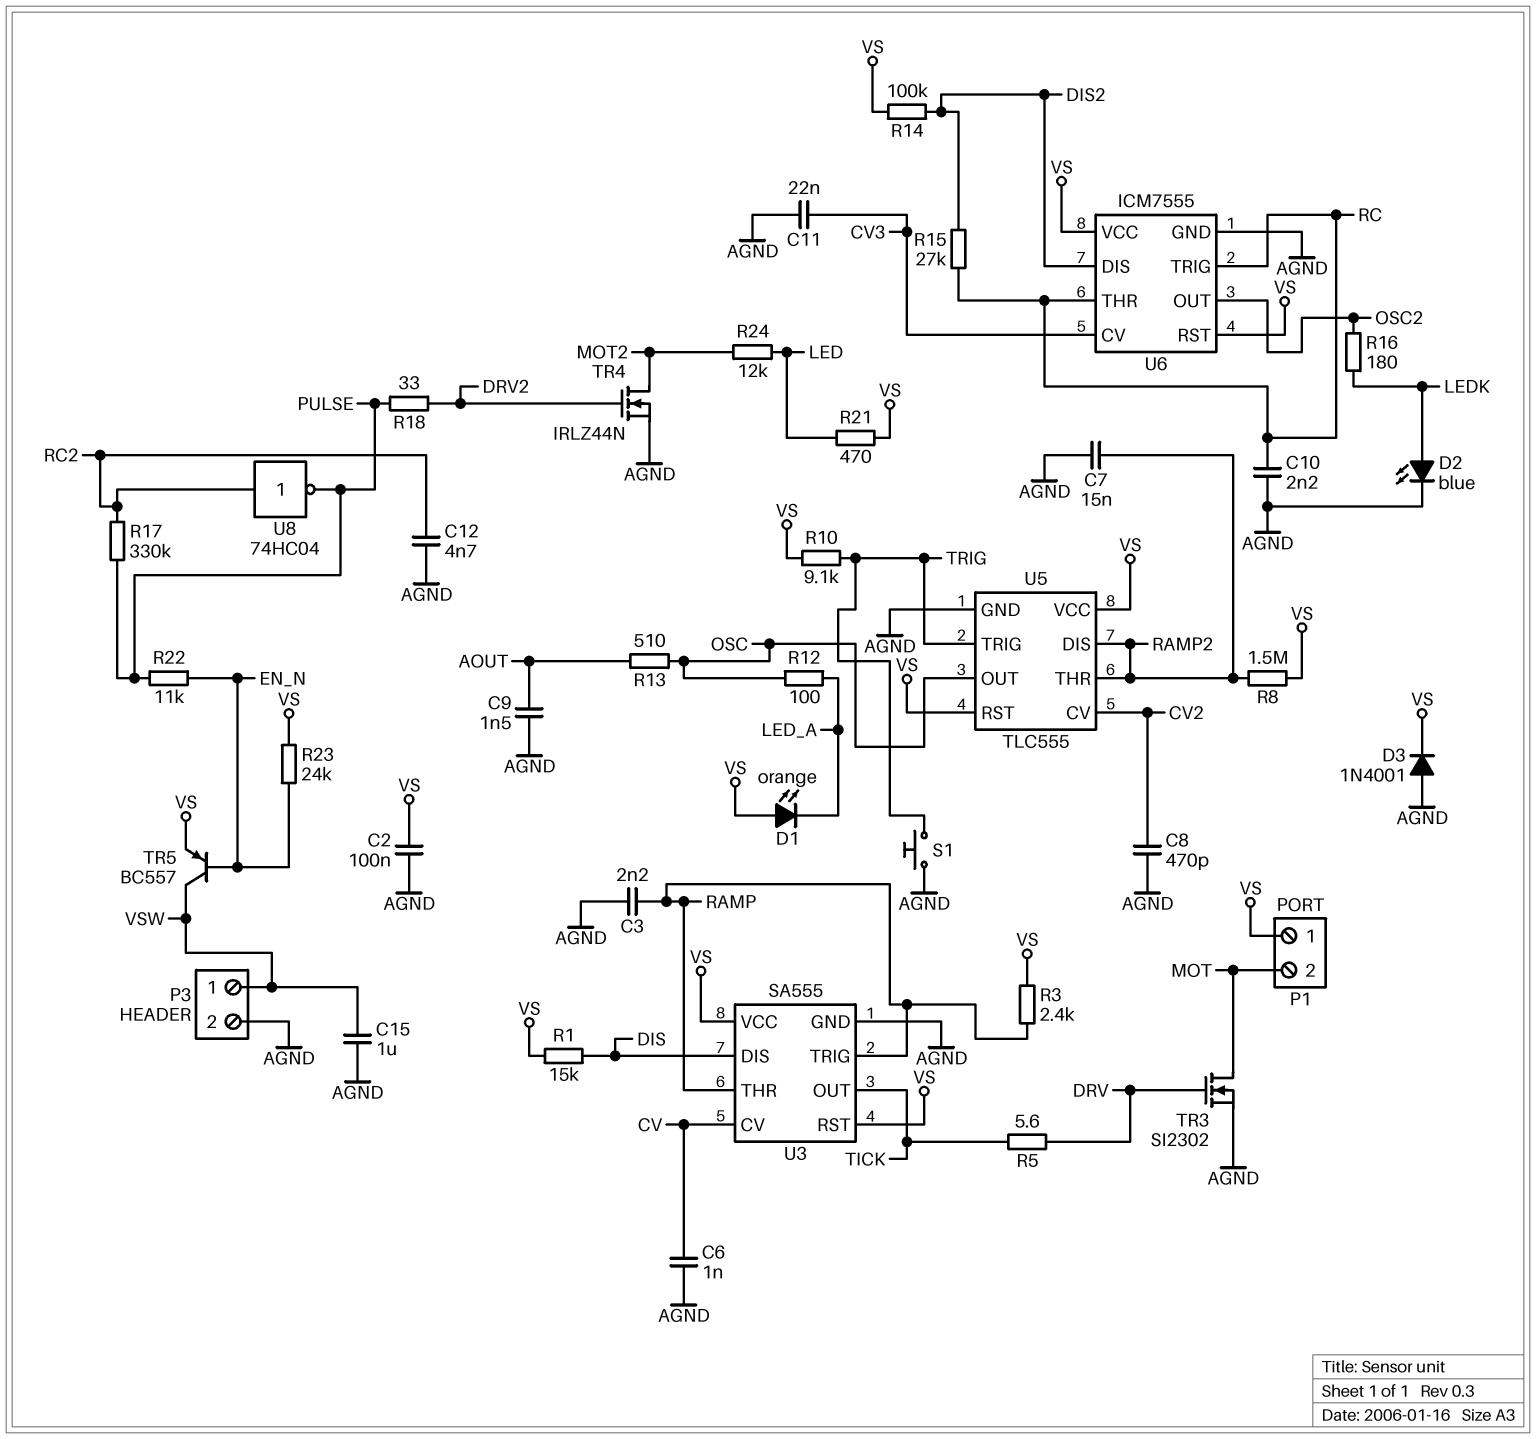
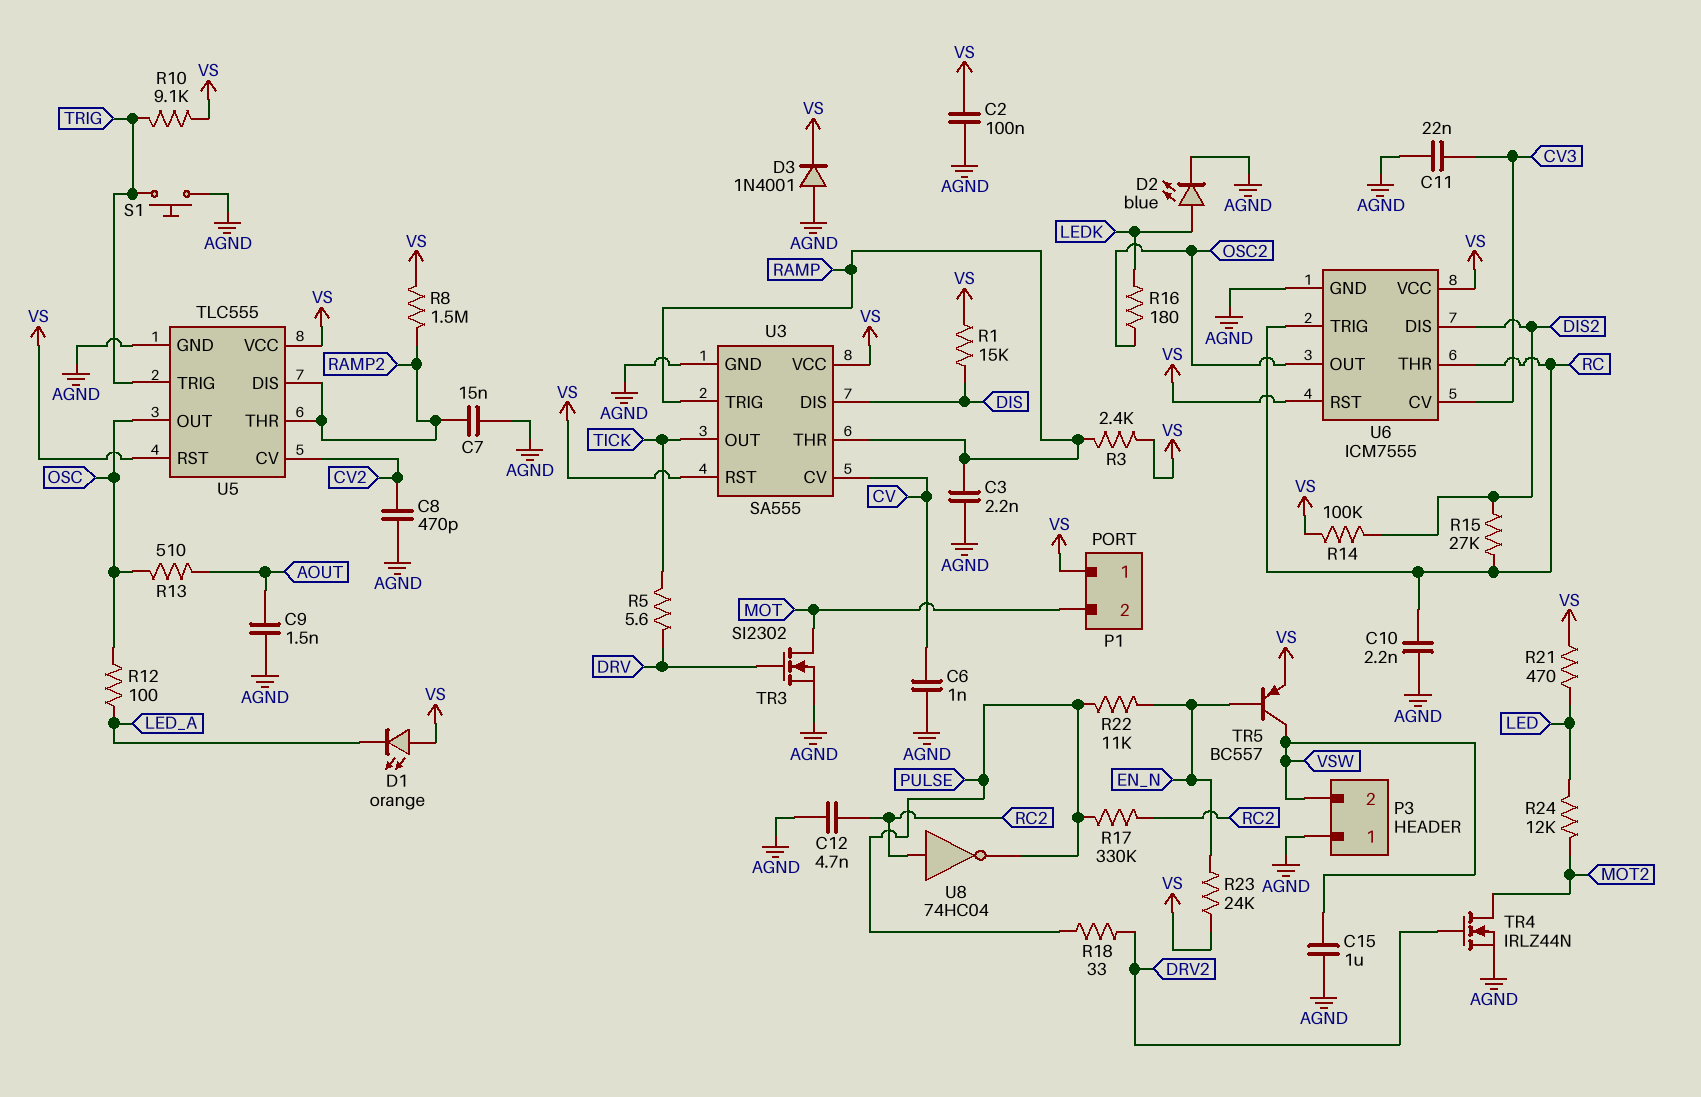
P3 pin 1: VSW -> AGND
P3 pin 2: AGND -> VSW

